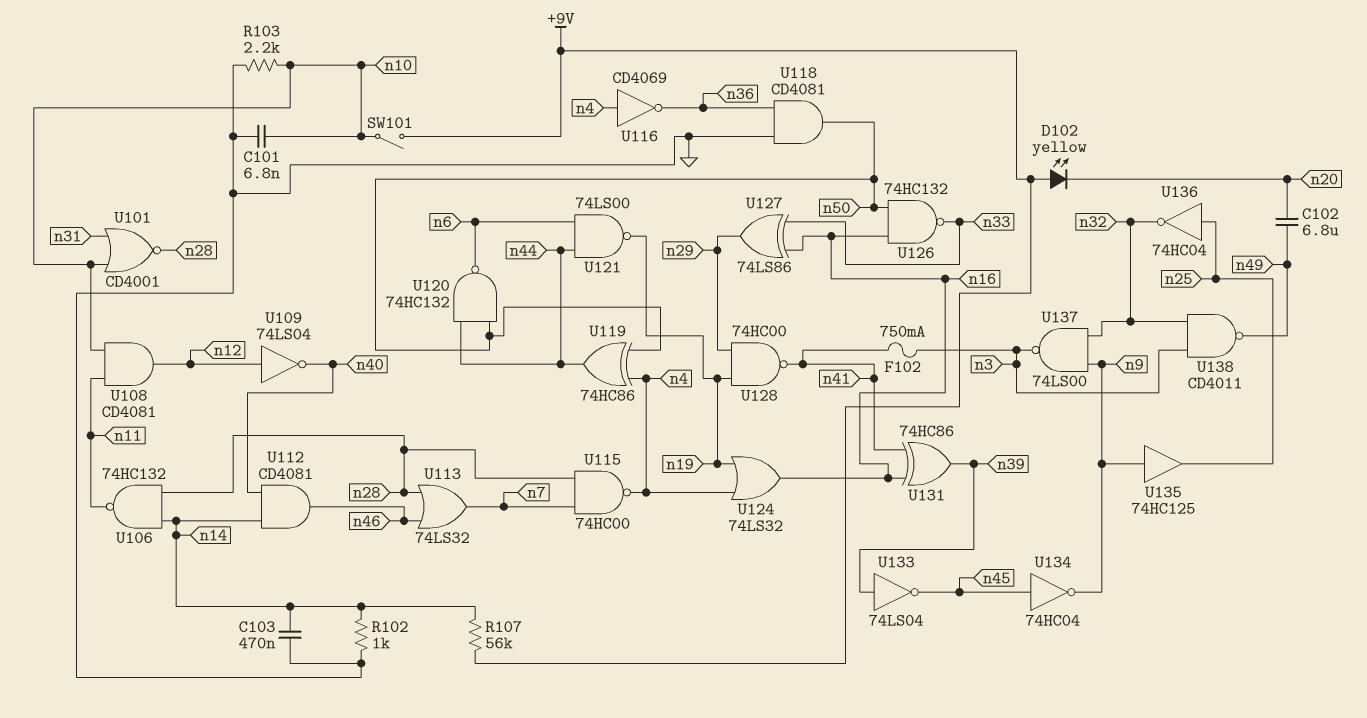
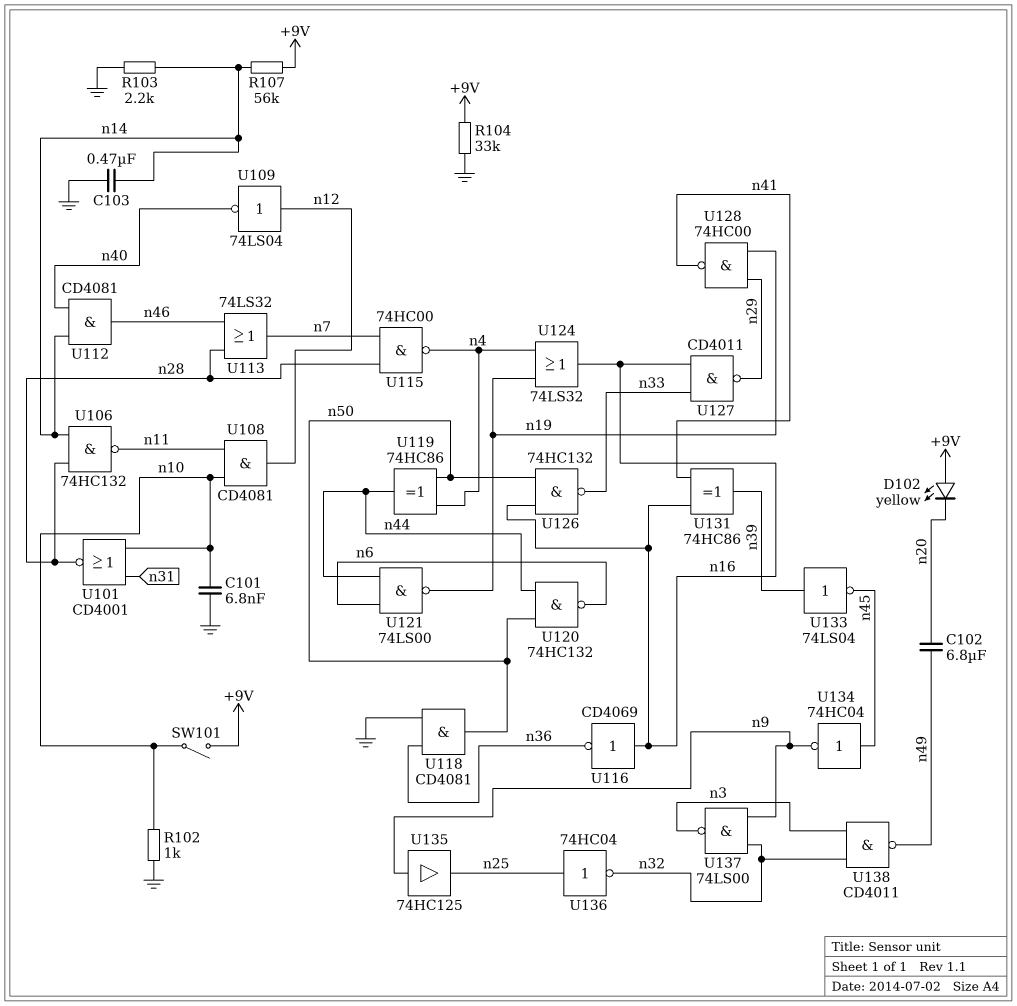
F102: 750mA (n3, n41) -> none
R102: 1k (GND, n14) -> 1k (GND, n10)
R103: 2.2k (GND, n10) -> 2.2k (GND, n14)
R104: none -> 33k (+9V, GND)
U116: NOT CD4069 (in n4, out n36) -> NOT CD4069 (in n16, out n36)
U127: XOR 74LS86 (in n16, in n33, out n29) -> NAND CD4011 (in n16, in n33, out n29)

